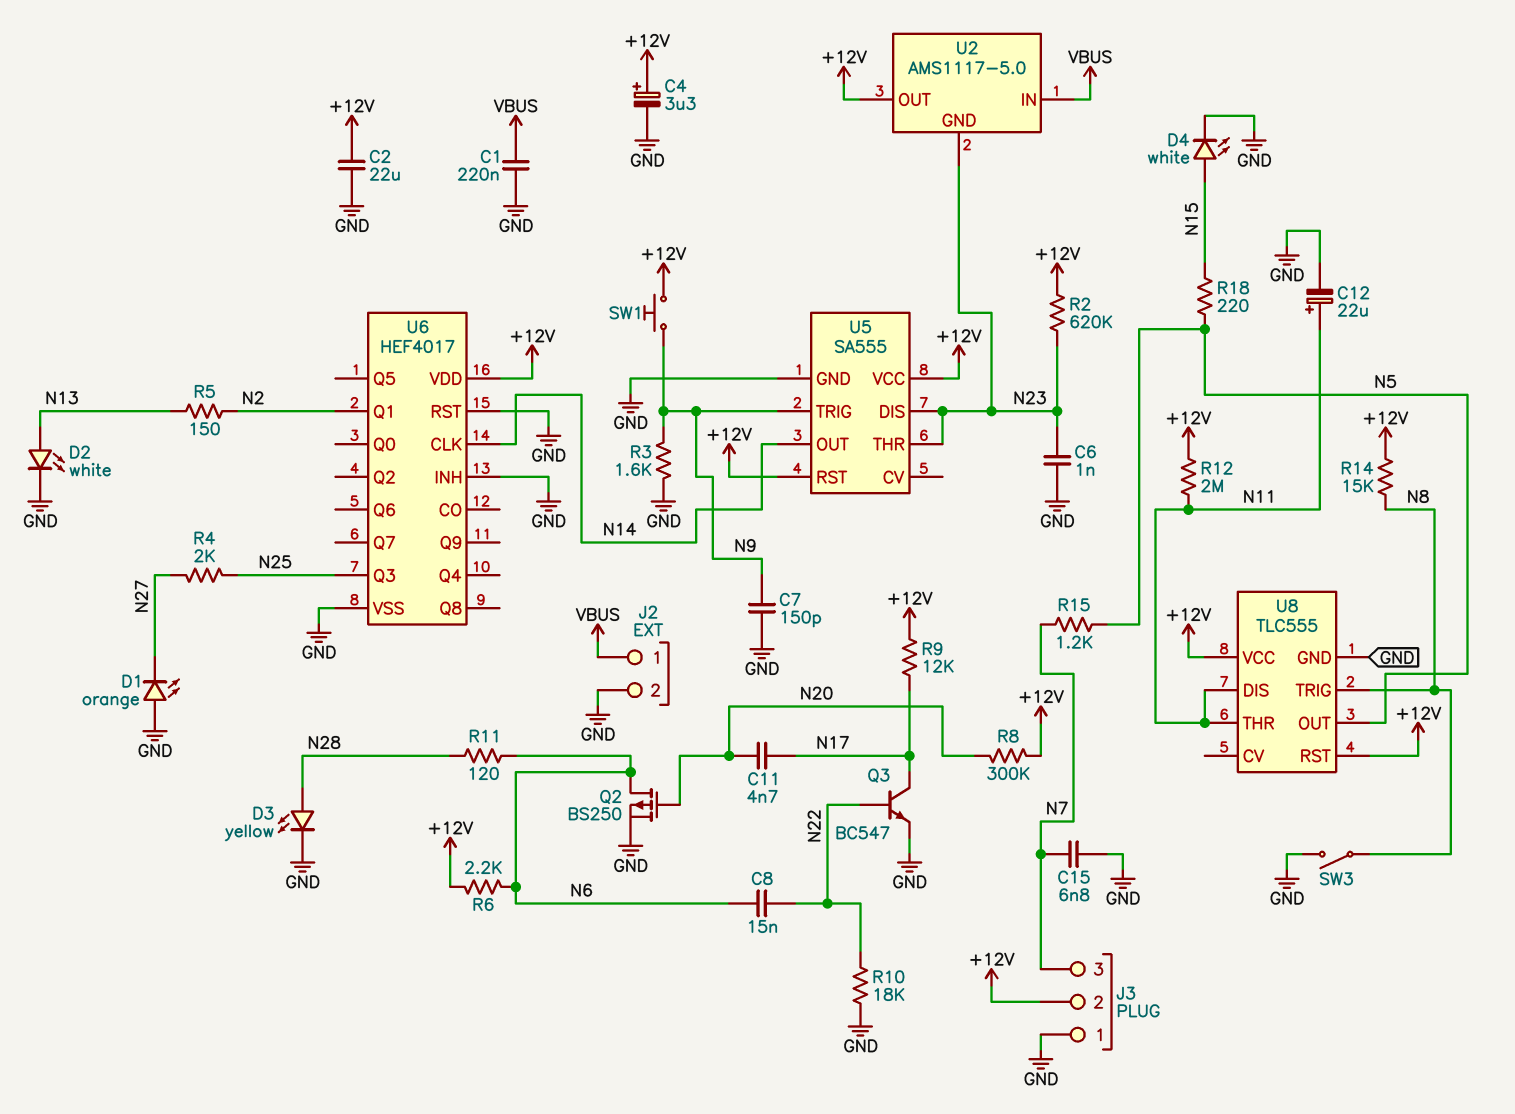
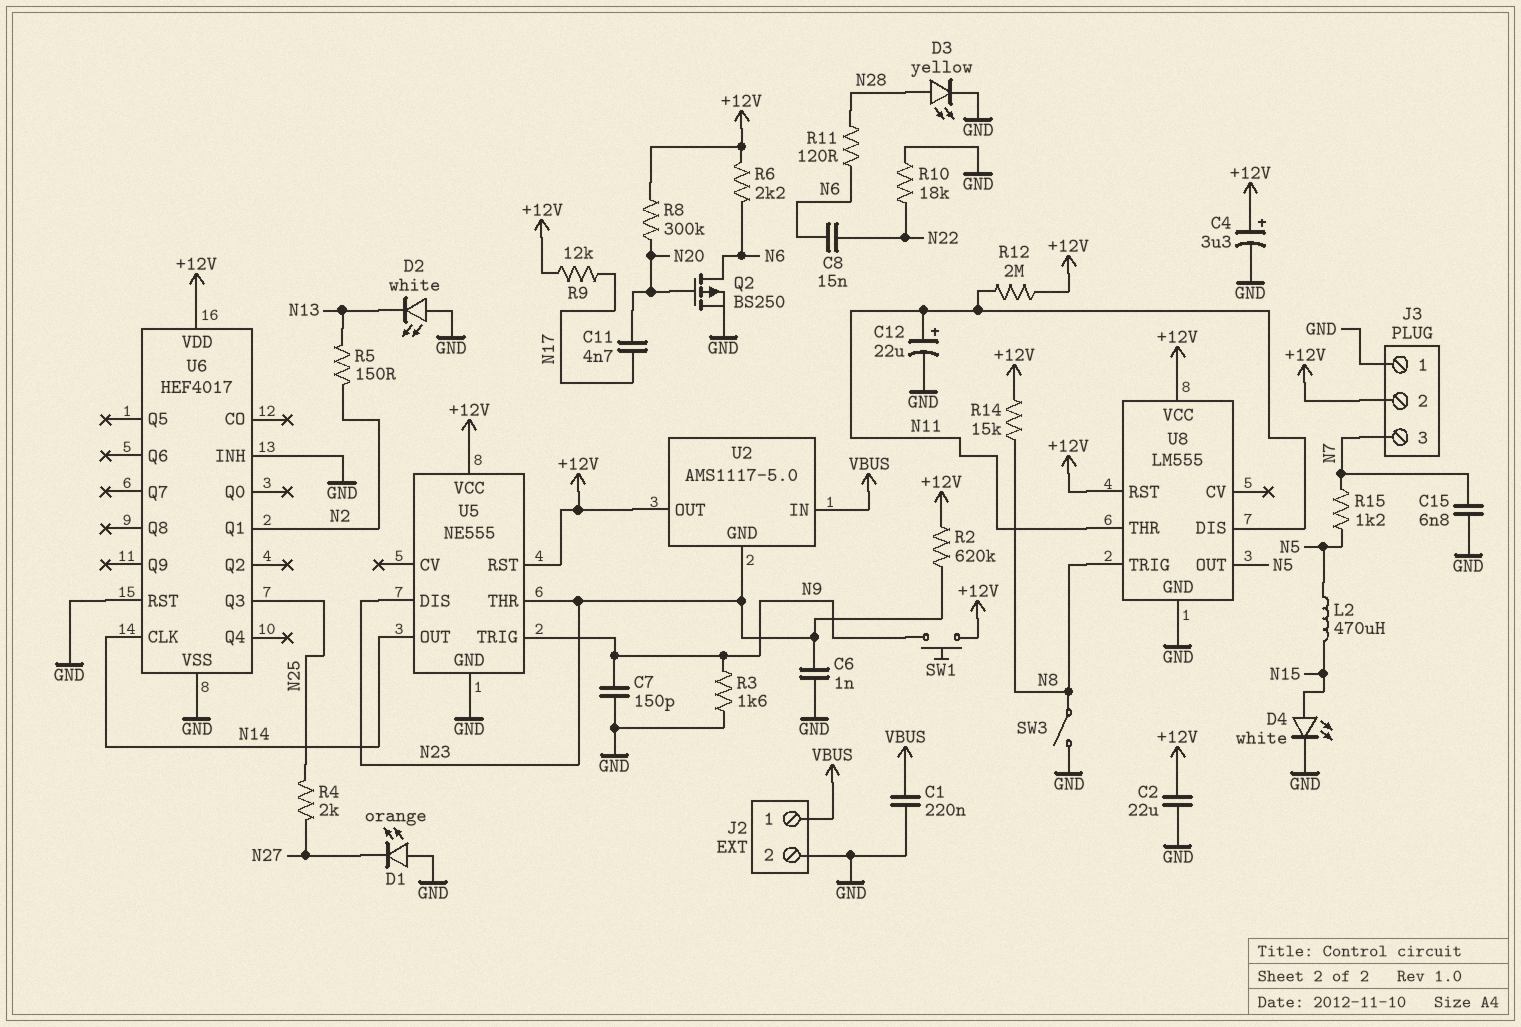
D2: LED white (A N13, K GND) -> LED white (A GND, K N13)
L2: none -> 470uH (N5, N15)
Q3: NPN BC547 (B N22, C N17, E GND) -> none
R18: 220 (N5, N15) -> none
U5: SA555 -> NE555
U8: TLC555 -> LM555

